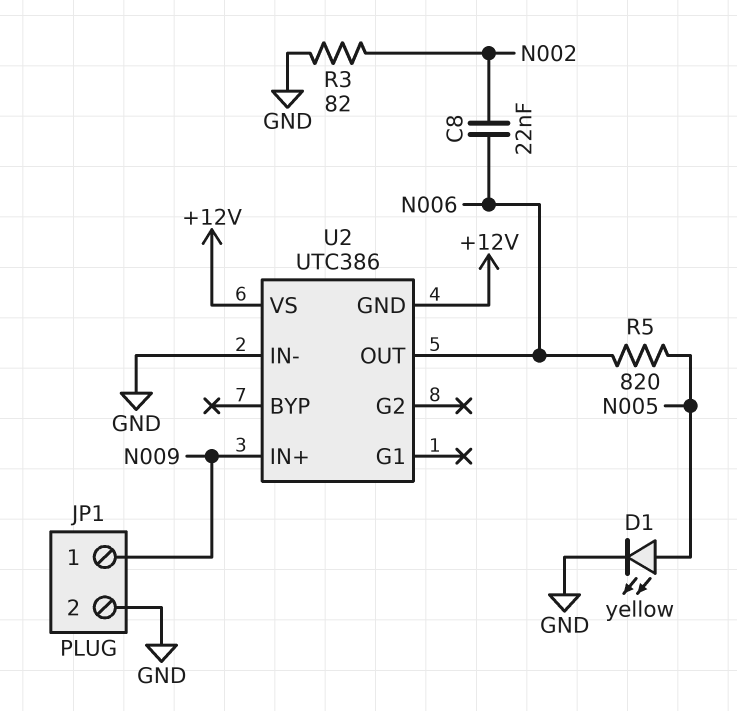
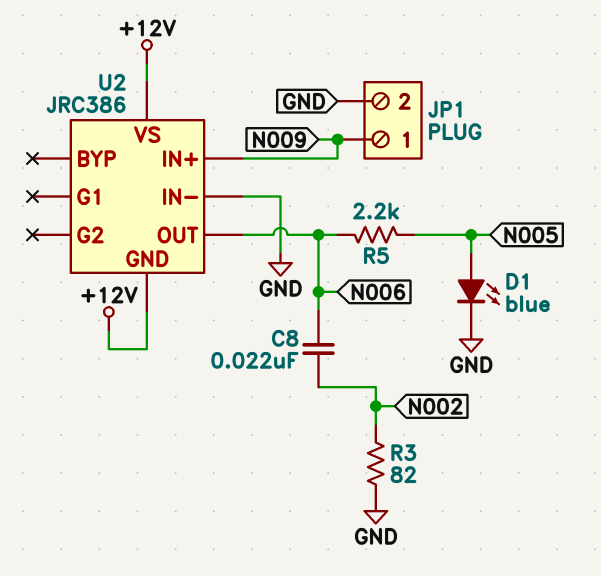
D1: LED yellow (A N005, K GND) -> LED blue (A N005, K GND)
R5: 820 (N005, N006) -> 2.2k (N005, N006)
U2: UTC386 -> JRC386

